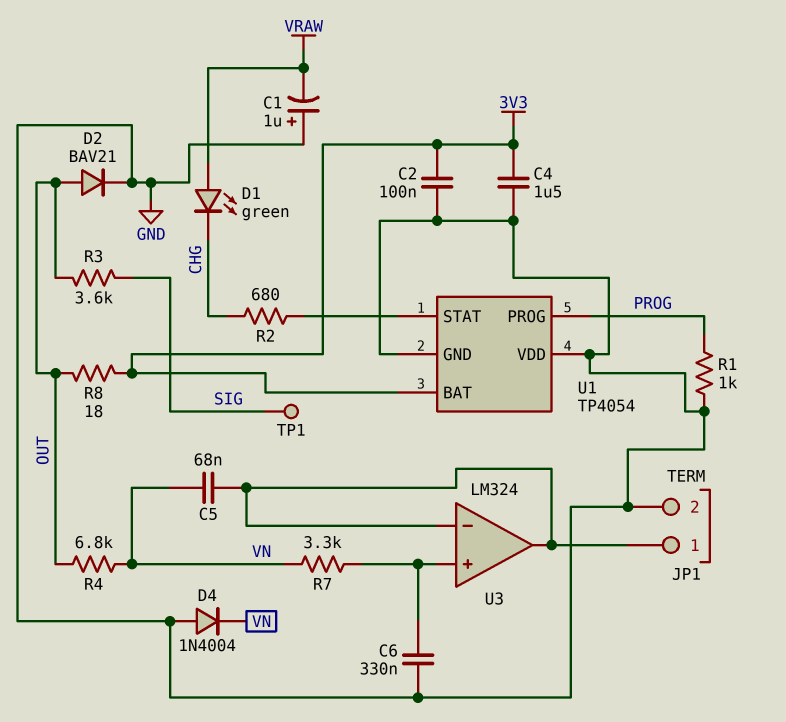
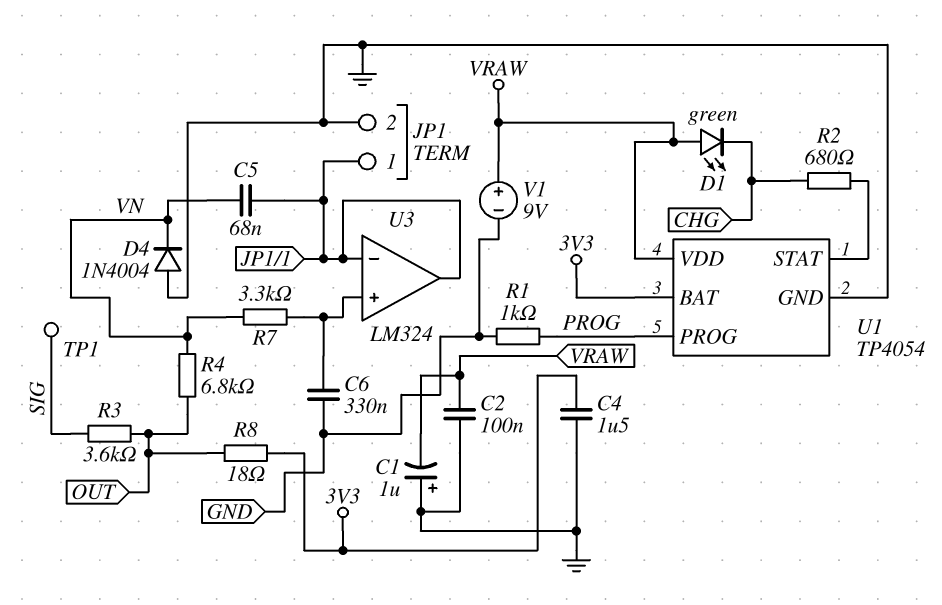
C2: 100nF (3V3, GND) -> 100nF (GND, VRAW)
D2: diode BAV21 (A OUT, K GND) -> none
U1 pin VDD: GND -> VRAW
V1: none -> 9V (plus VRAW, minus GND)

